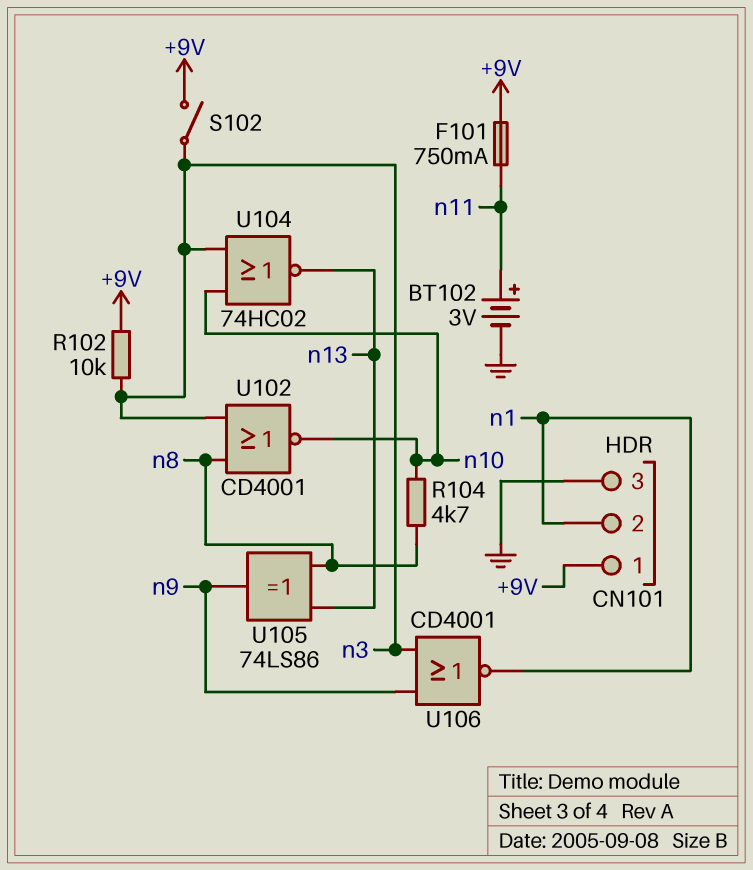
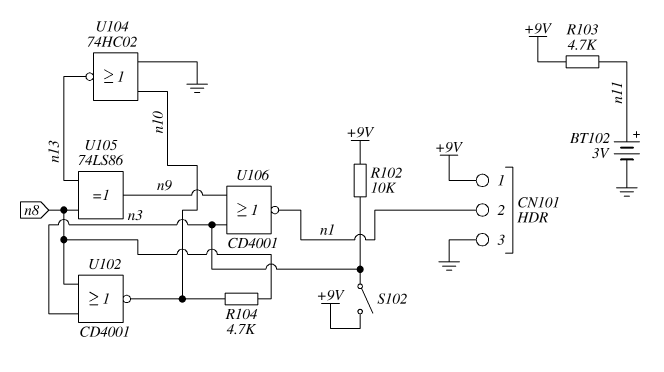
F101: 750mA (+9V, n11) -> none
R103: none -> 4.7k (+9V, n11)
U104: NOR 74HC02 (in n3, in n10, out n13) -> NOR 74HC02 (in GND, in n10, out n13)

